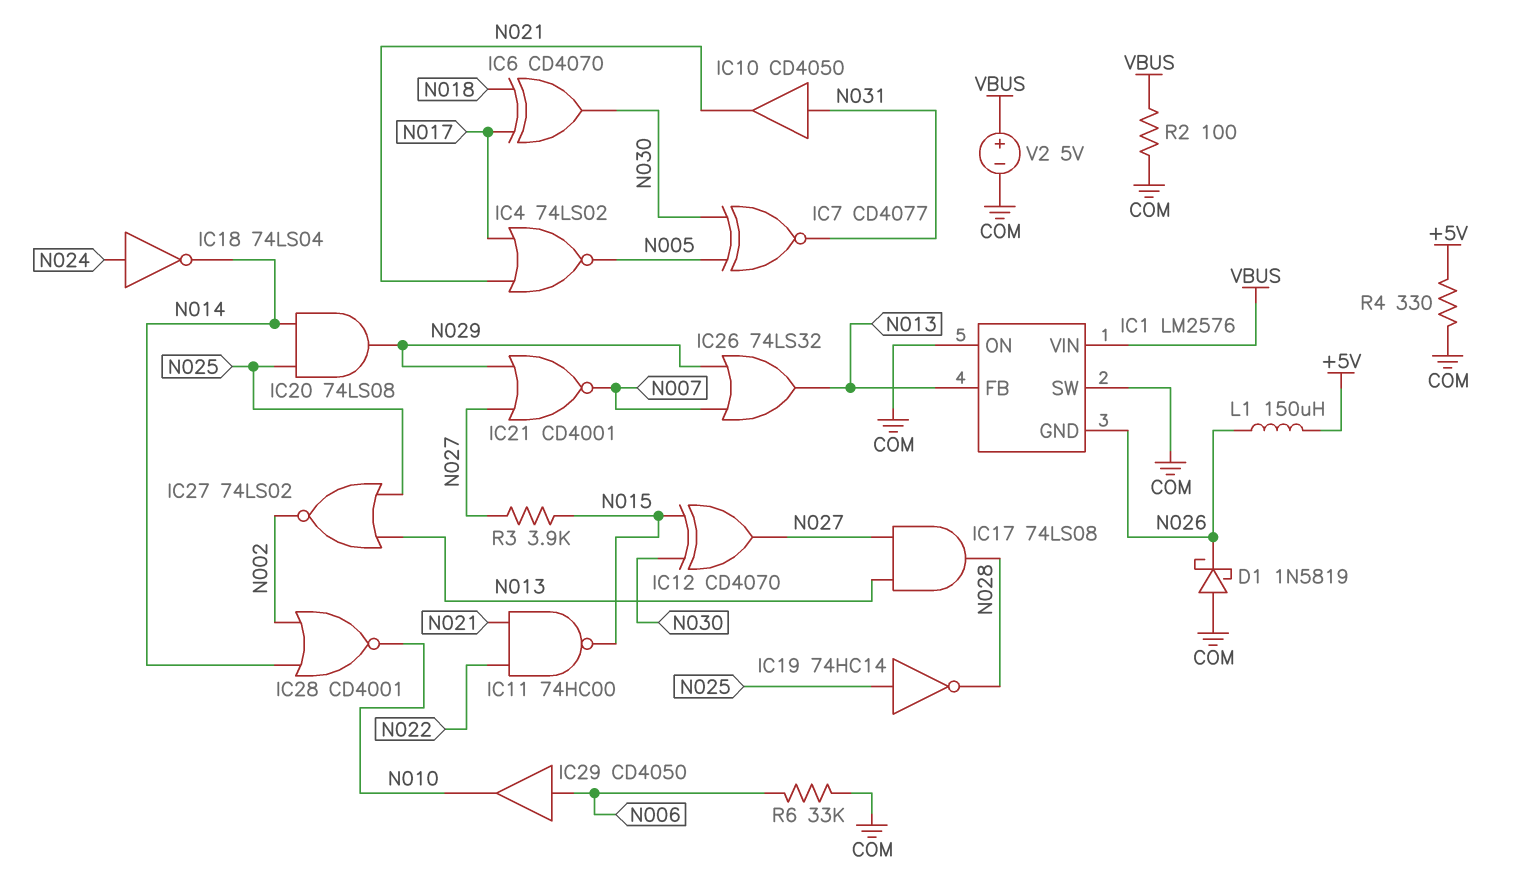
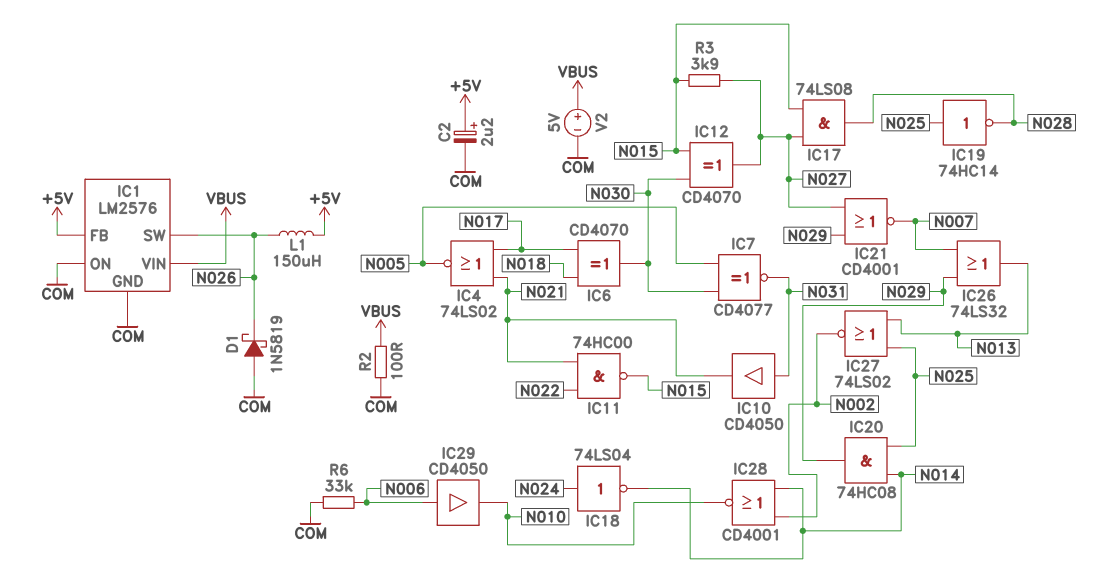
C2: none -> 2.2uF (plus +5V, minus COM)
IC1 pin FB: N013 -> +5V
IC1 pin GND: N026 -> COM
IC1 pin SW: COM -> N026
IC17: AND 74LS08 (in N013, in N027, out N028) -> AND 74LS08 (in N015, in N027, out N028)
IC20: AND 74LS08 (in N014, in N025, out N029) -> AND 74HC08 (in N014, in N025, out N029)
R4: 330 (+5V, COM) -> none

